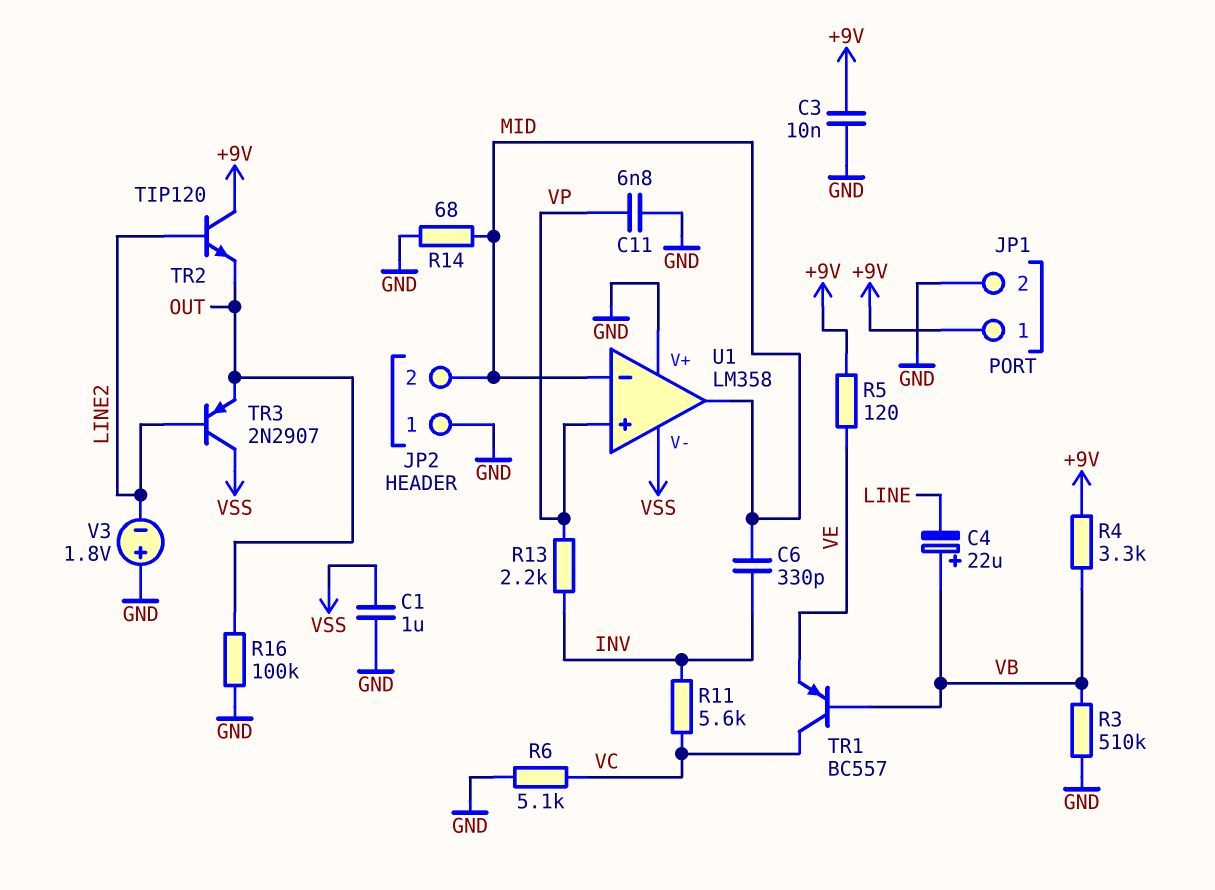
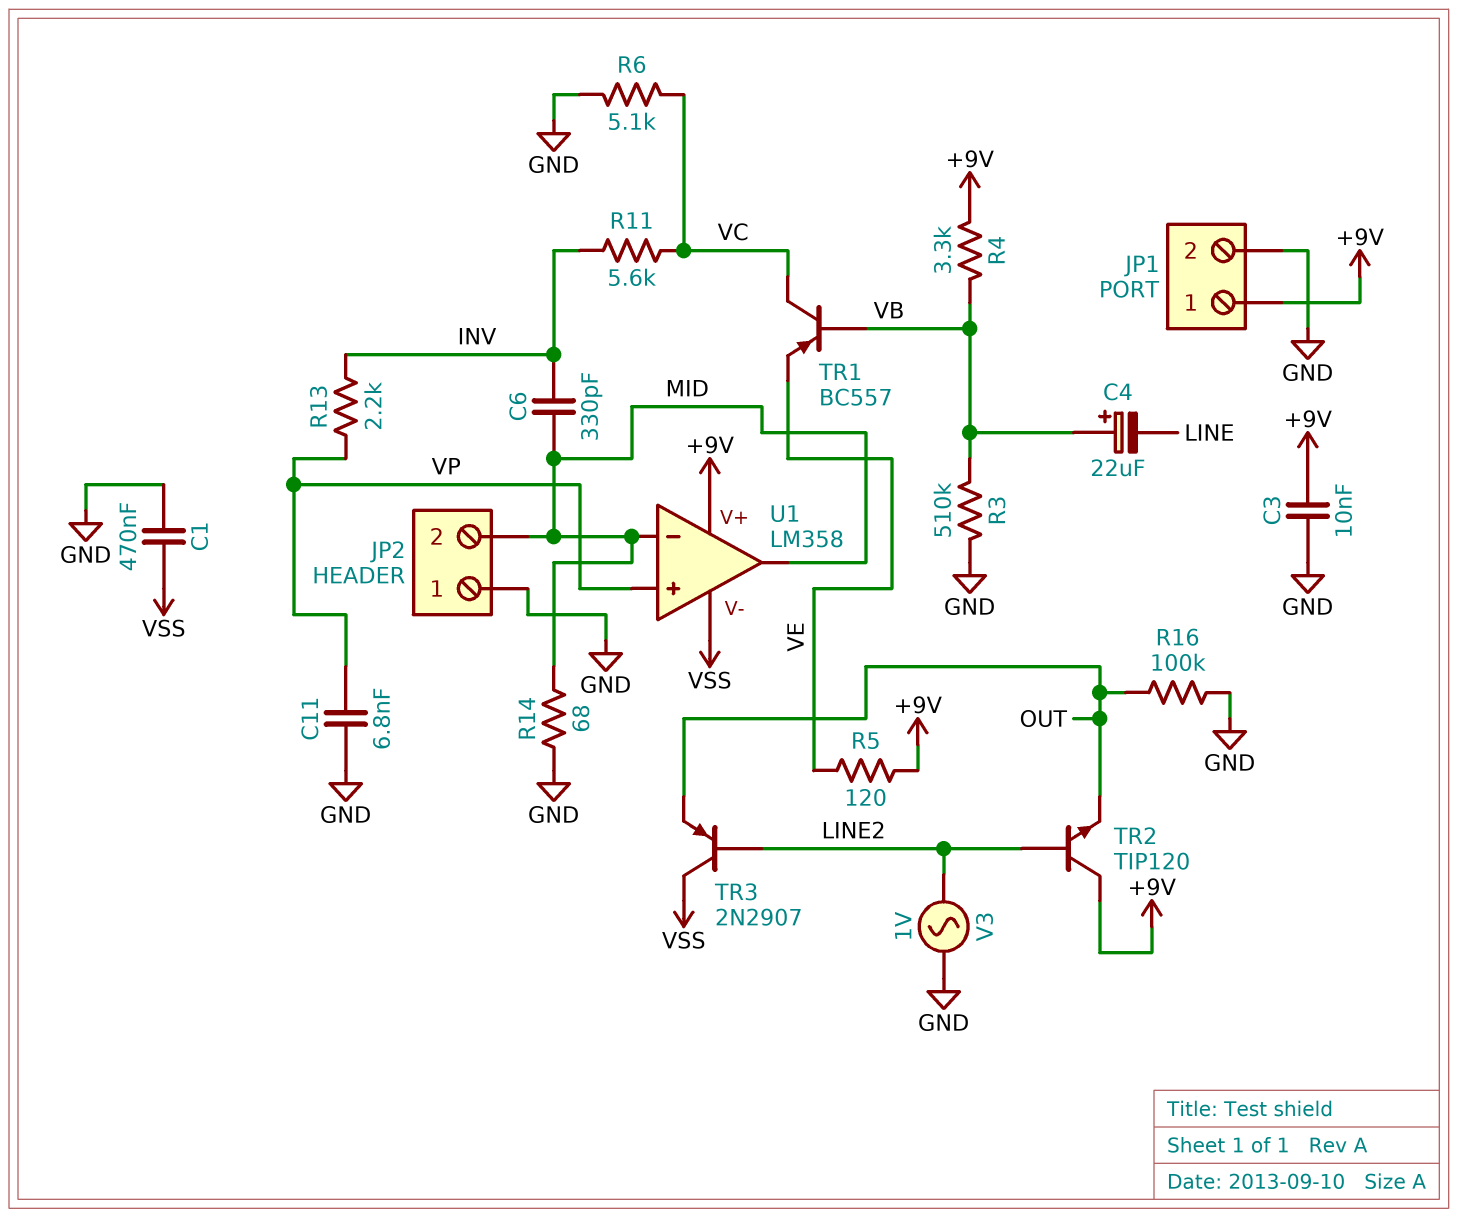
C1: 1uF (GND, VSS) -> 470nF (GND, VSS)
U1 pin V+: GND -> +9V
V3: 1.8V (plus GND, minus LINE2) -> AC 1V (GND, LINE2)

